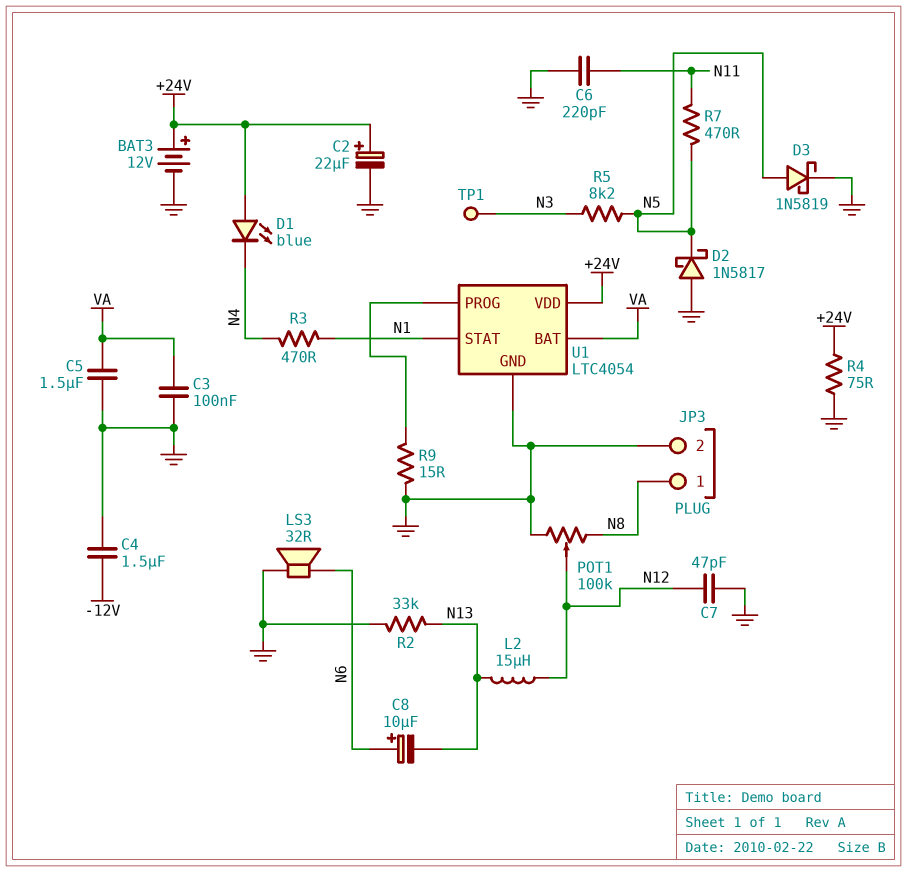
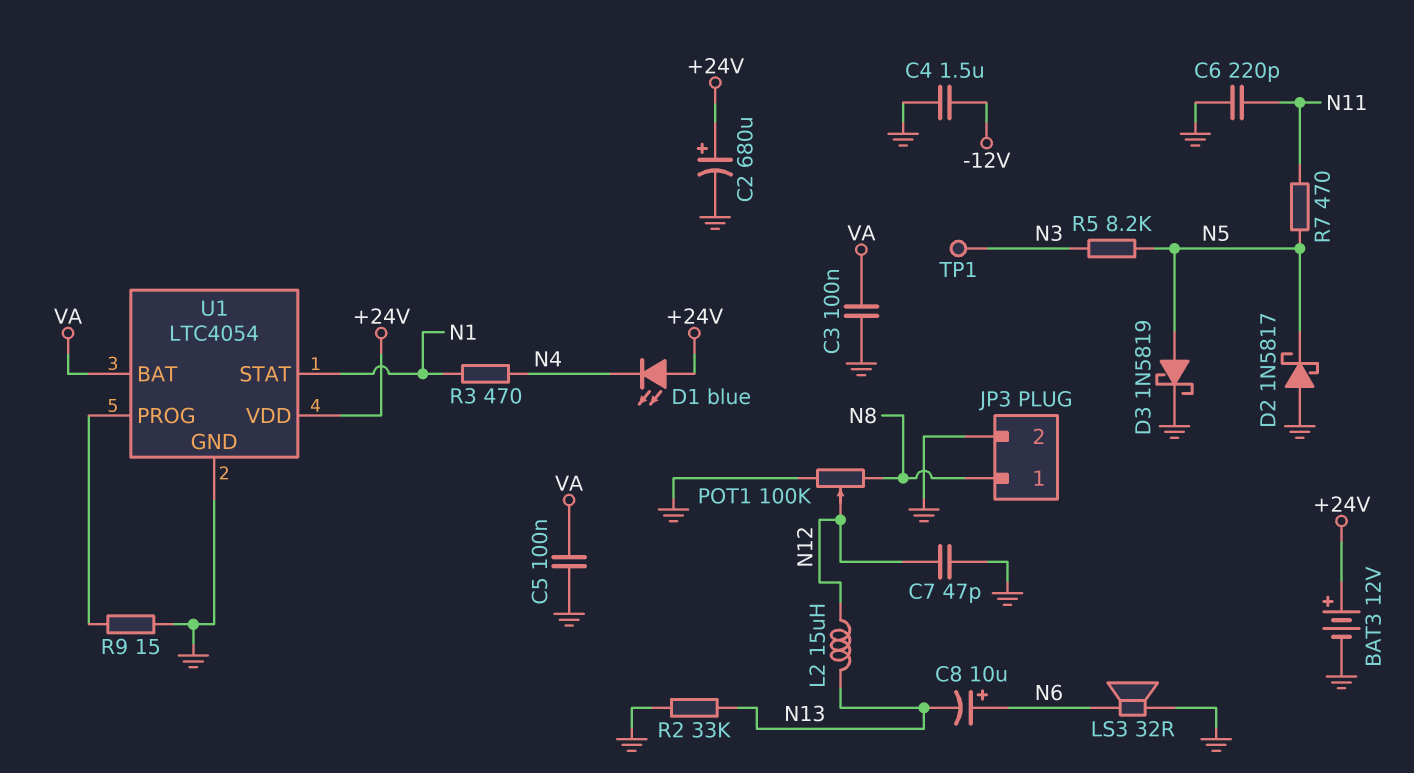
C2: 22uF (plus +24V, minus GND) -> 680uF (plus +24V, minus GND)
C5: 1.5uF (GND, VA) -> 100nF (GND, VA)
R4: 75 (+24V, GND) -> none

